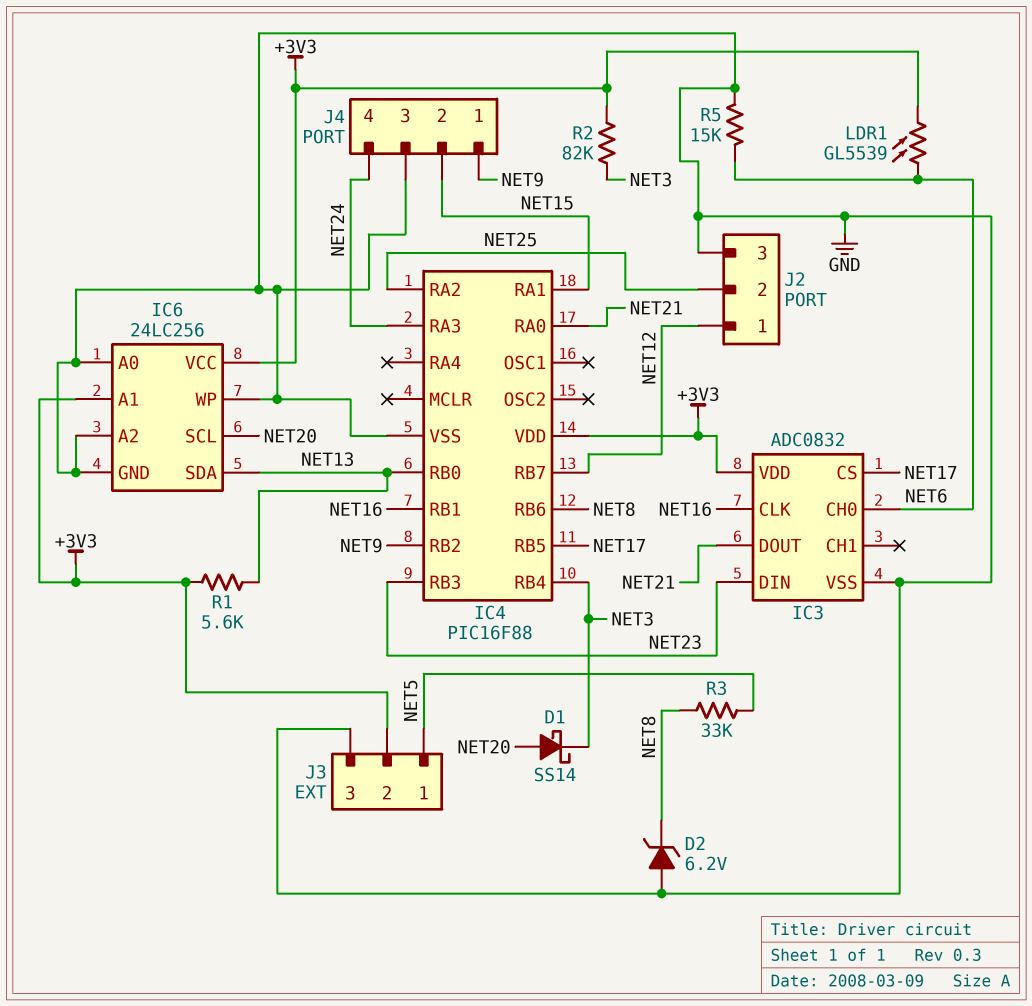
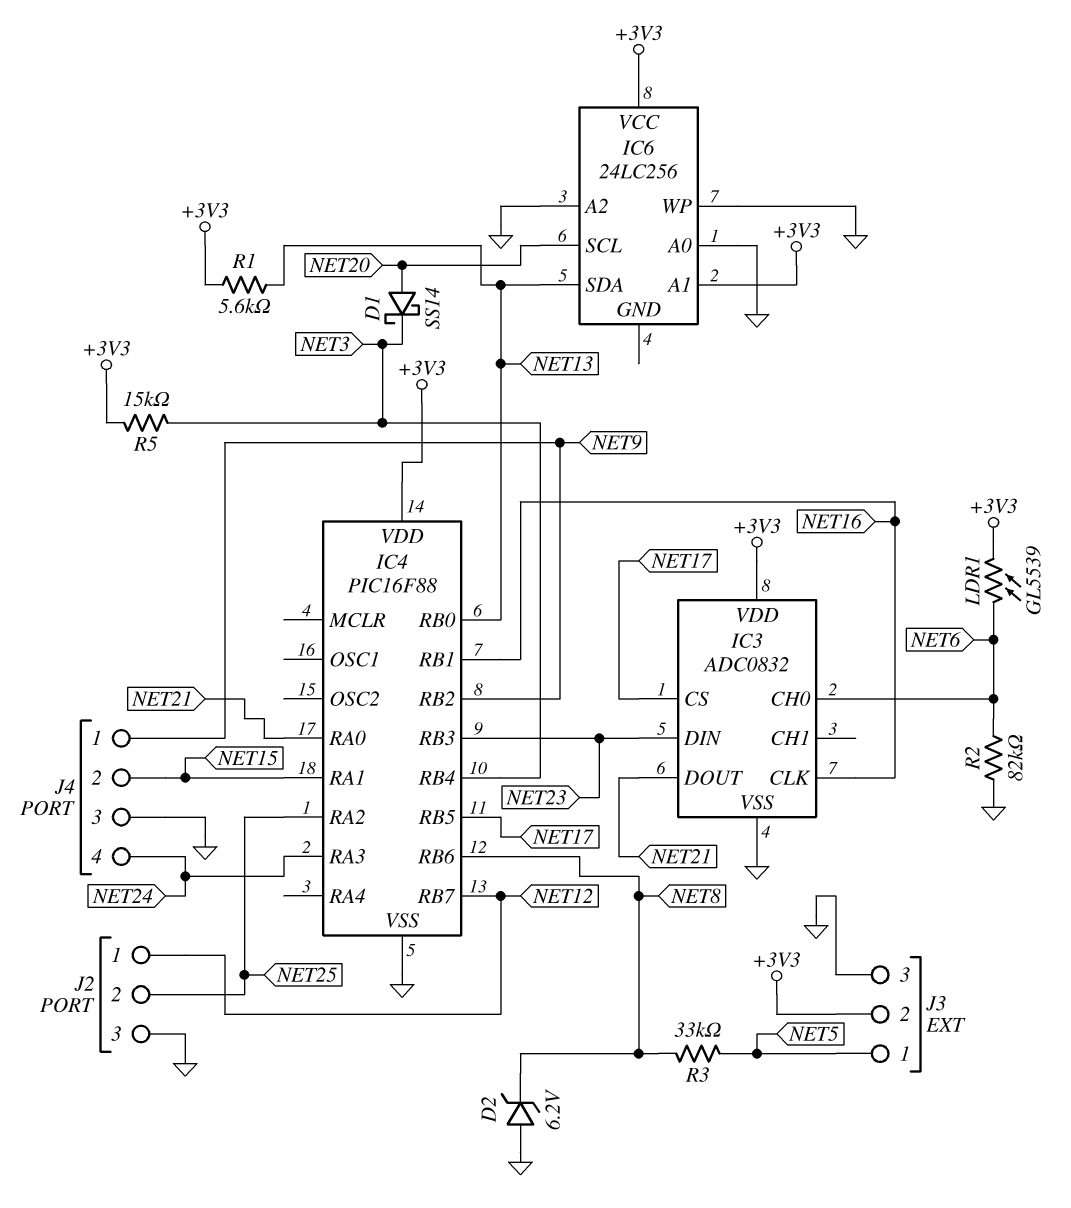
IC6 pin GND: GND -> none
R2: 82k (+3V3, NET3) -> 82k (GND, NET6)
R5: 15k (GND, NET6) -> 15k (+3V3, NET3)

